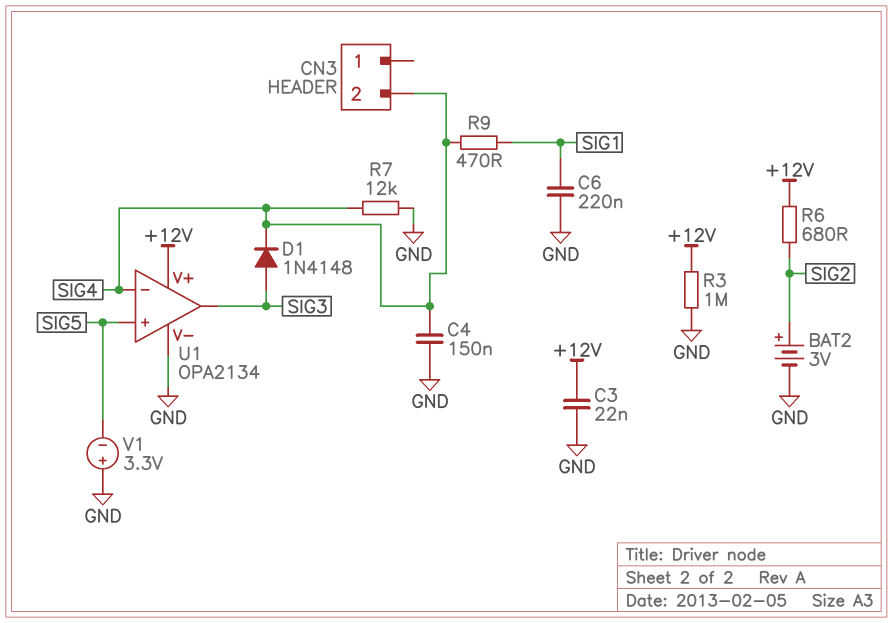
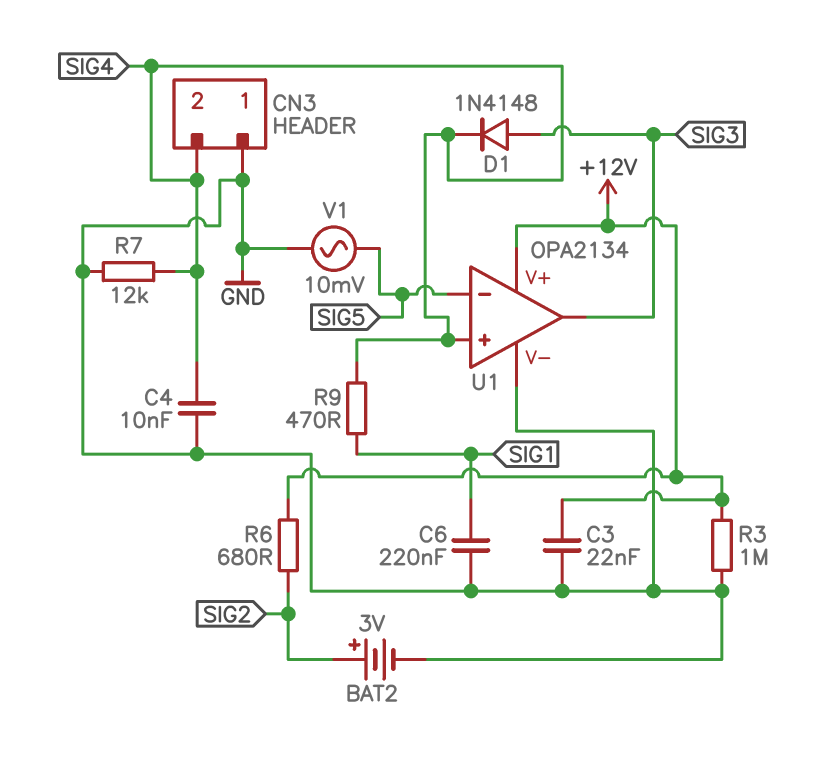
C4: 150nF (GND, SIG4) -> 10nF (GND, SIG4)
CN3 pin 1: none -> GND
U1 pin in+: SIG5 -> SIG4
U1 pin in-: SIG4 -> SIG5
V1: 3.3V (plus GND, minus SIG5) -> AC 10mV (GND, SIG5)

